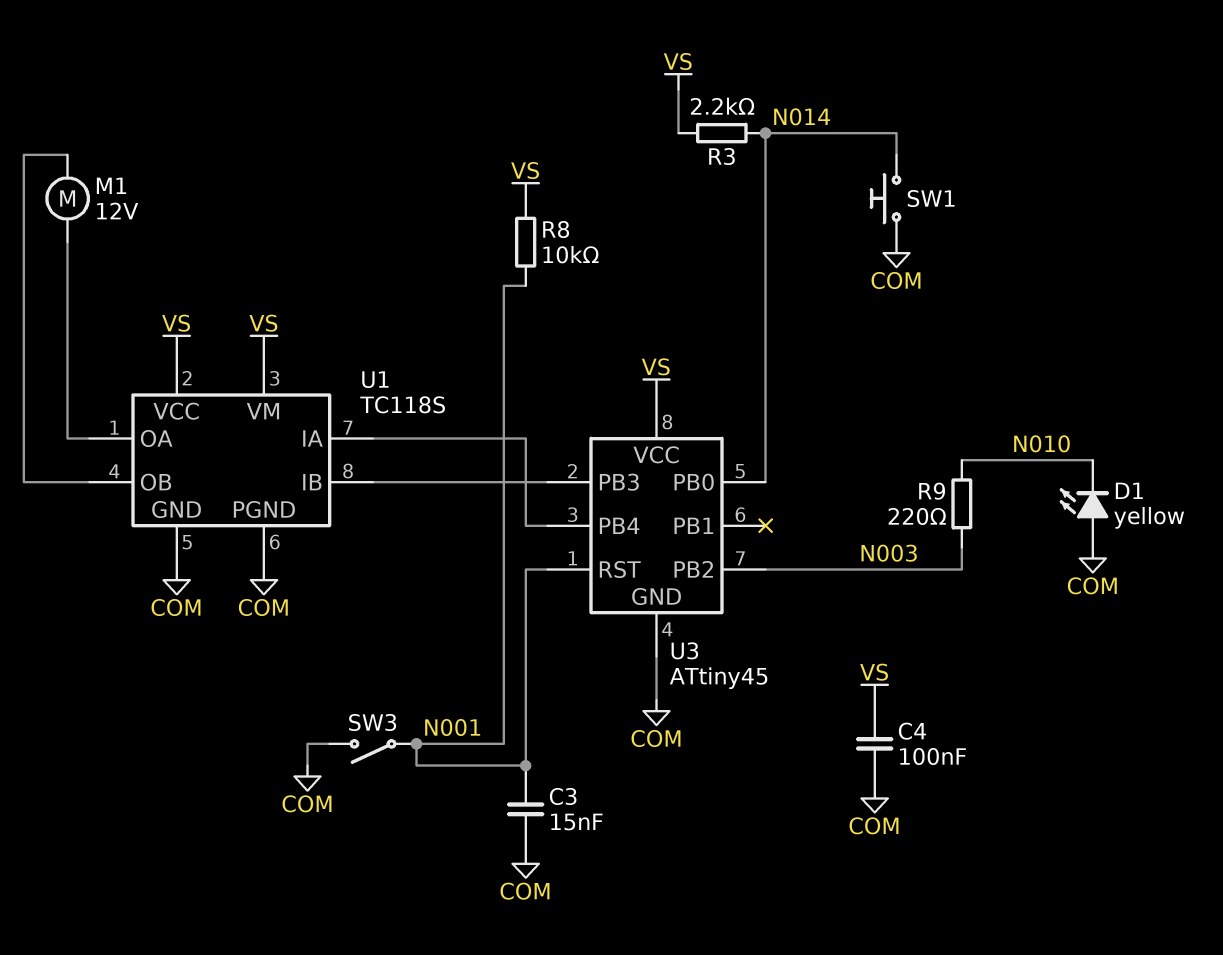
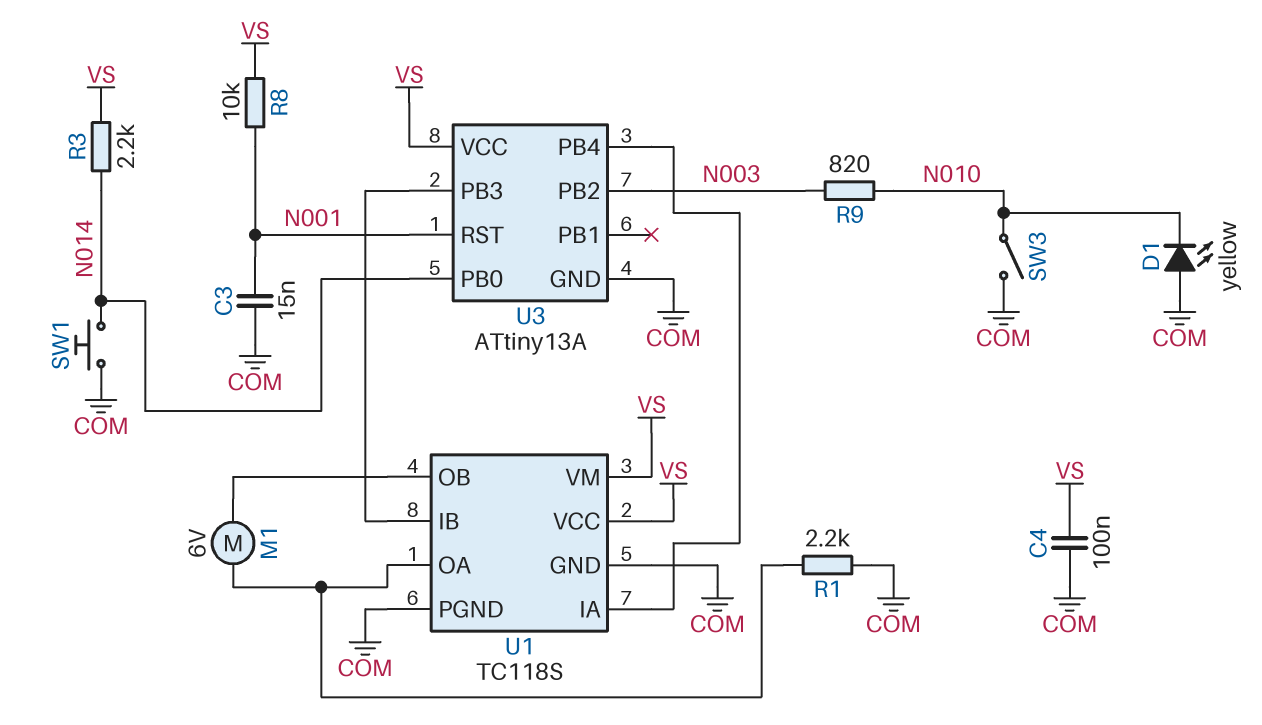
M1: motor 12V (U1/OA, U1/OB) -> motor 6V (U1/OA, U1/OB)
R1: none -> 2.2k (COM, U1/OA)
R9: 220 (N003, N010) -> 820 (N003, N010)
SW3: switch (COM, N001) -> switch (COM, N010)
U3: ATtiny45 -> ATtiny13A

